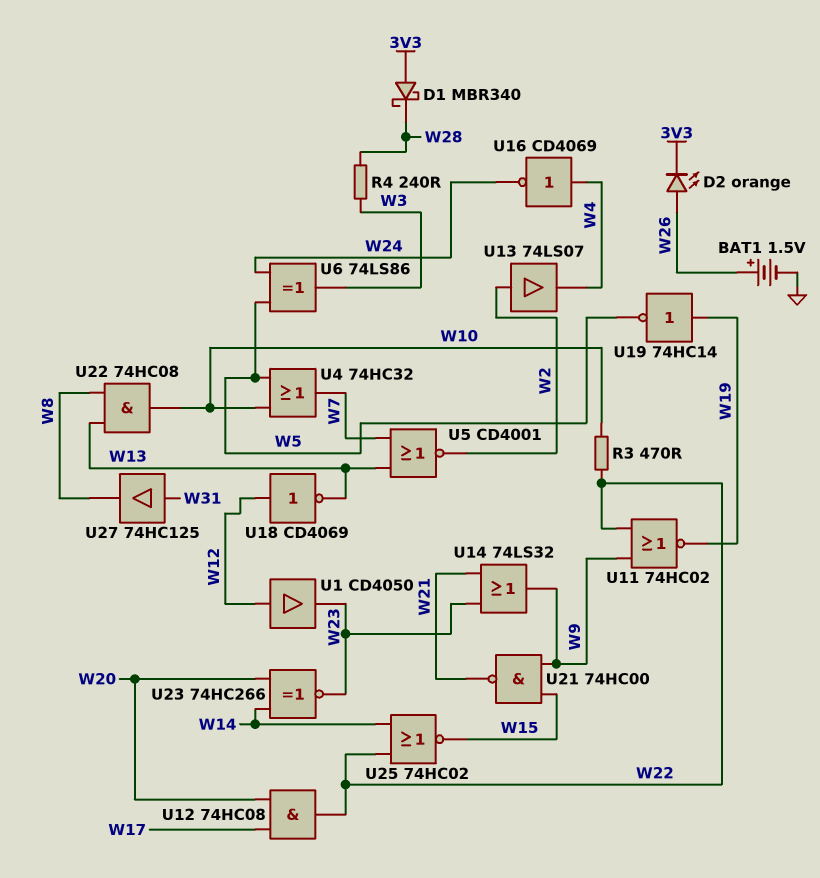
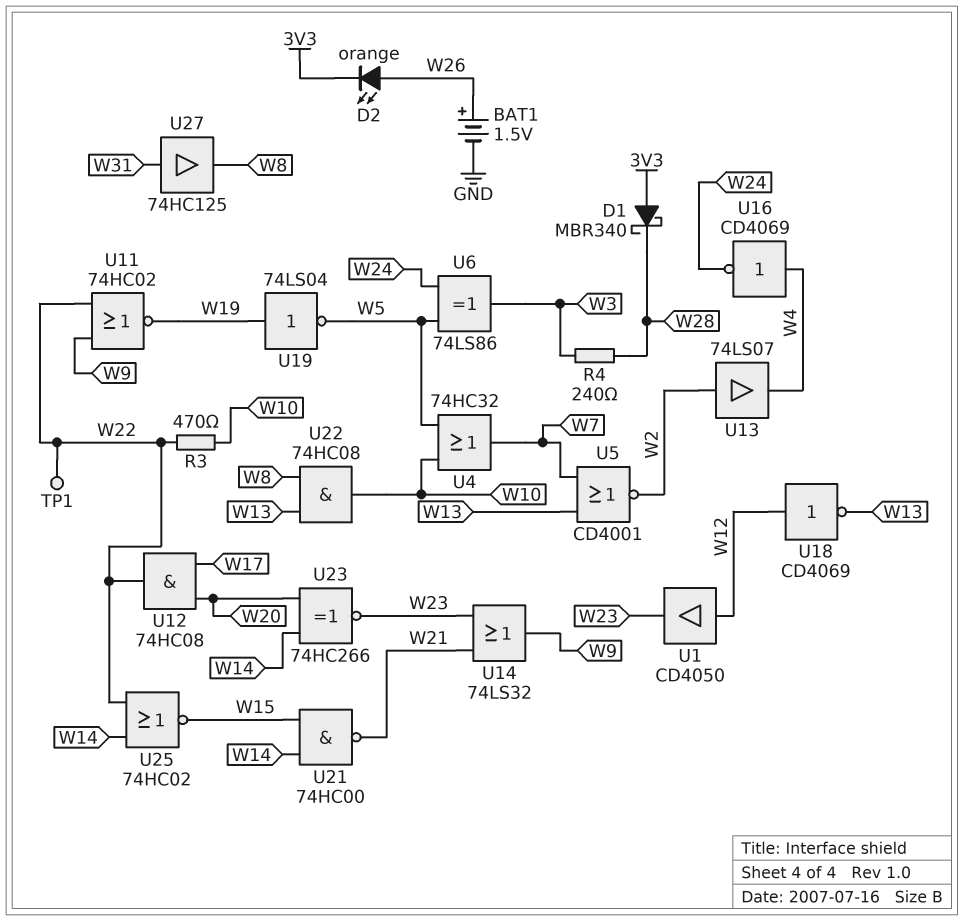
TP1: none -> test point (W22)
U19: NOT 74HC14 (in W19, out W5) -> NOT 74LS04 (in W19, out W5)
U21: NAND 74HC00 (in W9, in W15, out W21) -> NAND 74HC00 (in W14, in W15, out W21)

